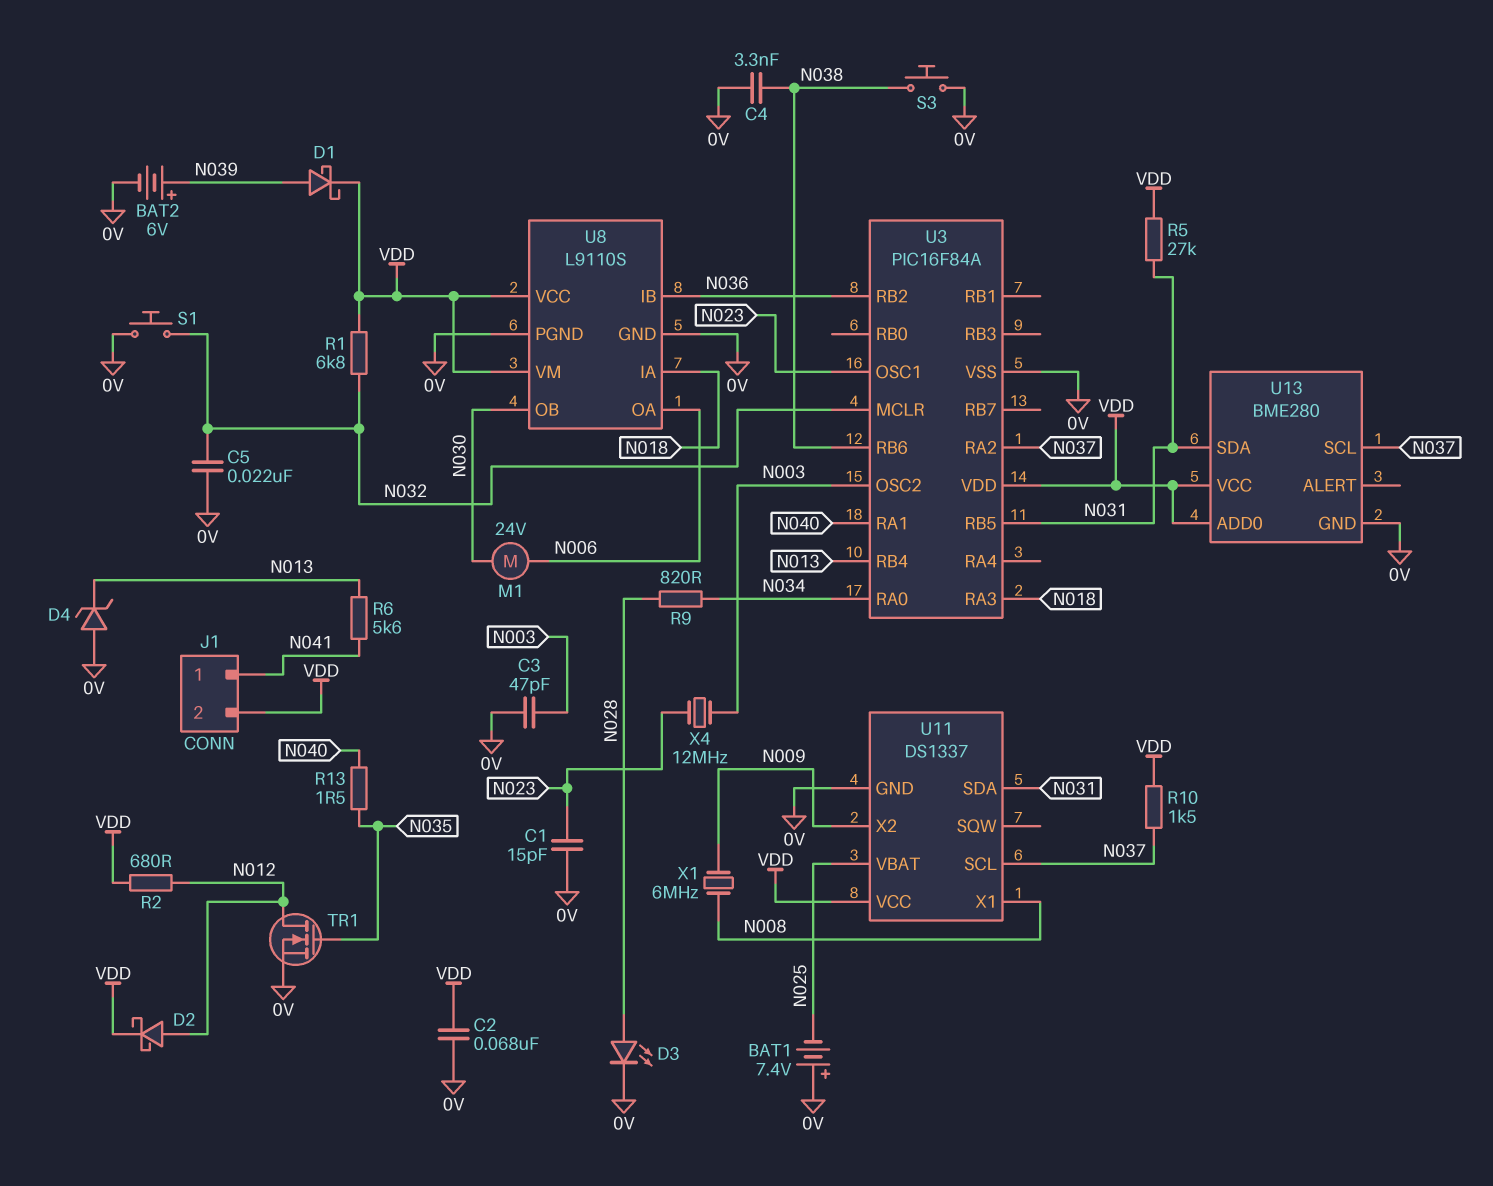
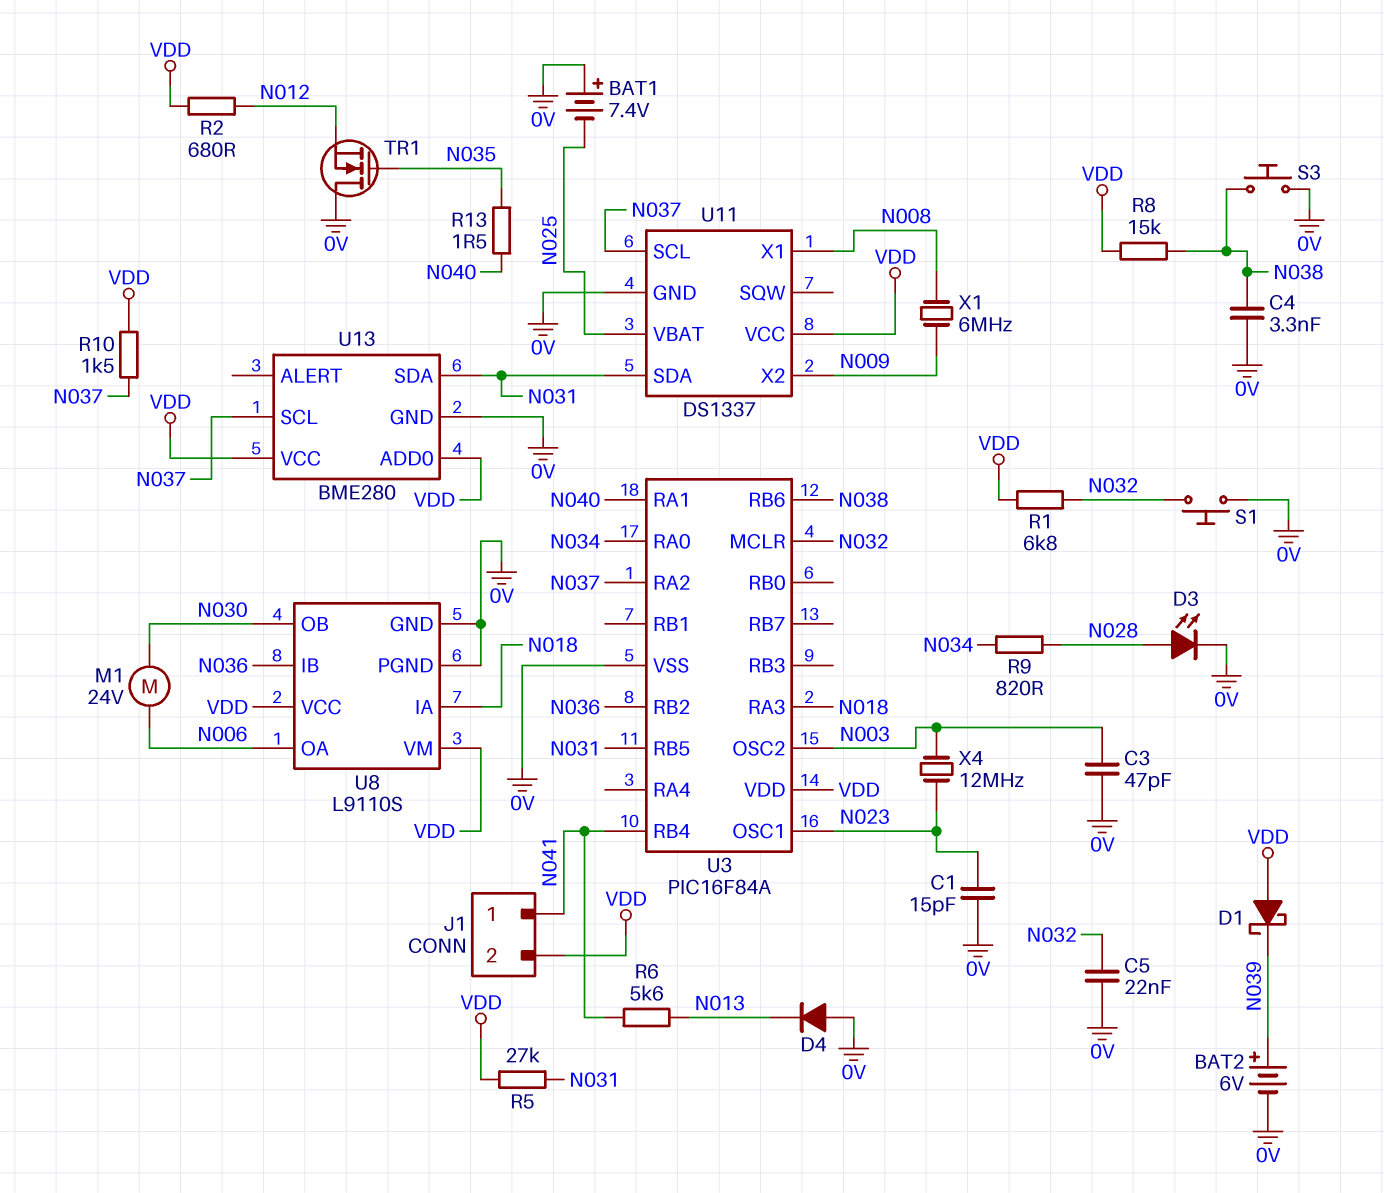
C2: 68nF (0V, VDD) -> none
D1: schottky (A N039, K VDD) -> schottky (A VDD, K N039)
D2: schottky (A N012, K VDD) -> none
D4: zener (A 0V, K N013) -> diode (A 0V, K N013)
R8: none -> 15k (N038, VDD)
TR1: NMOS (G N035, D N012, S 0V) -> NMOS (G N035, D 0V, S N012)
U3 pin RB4: N013 -> N041

